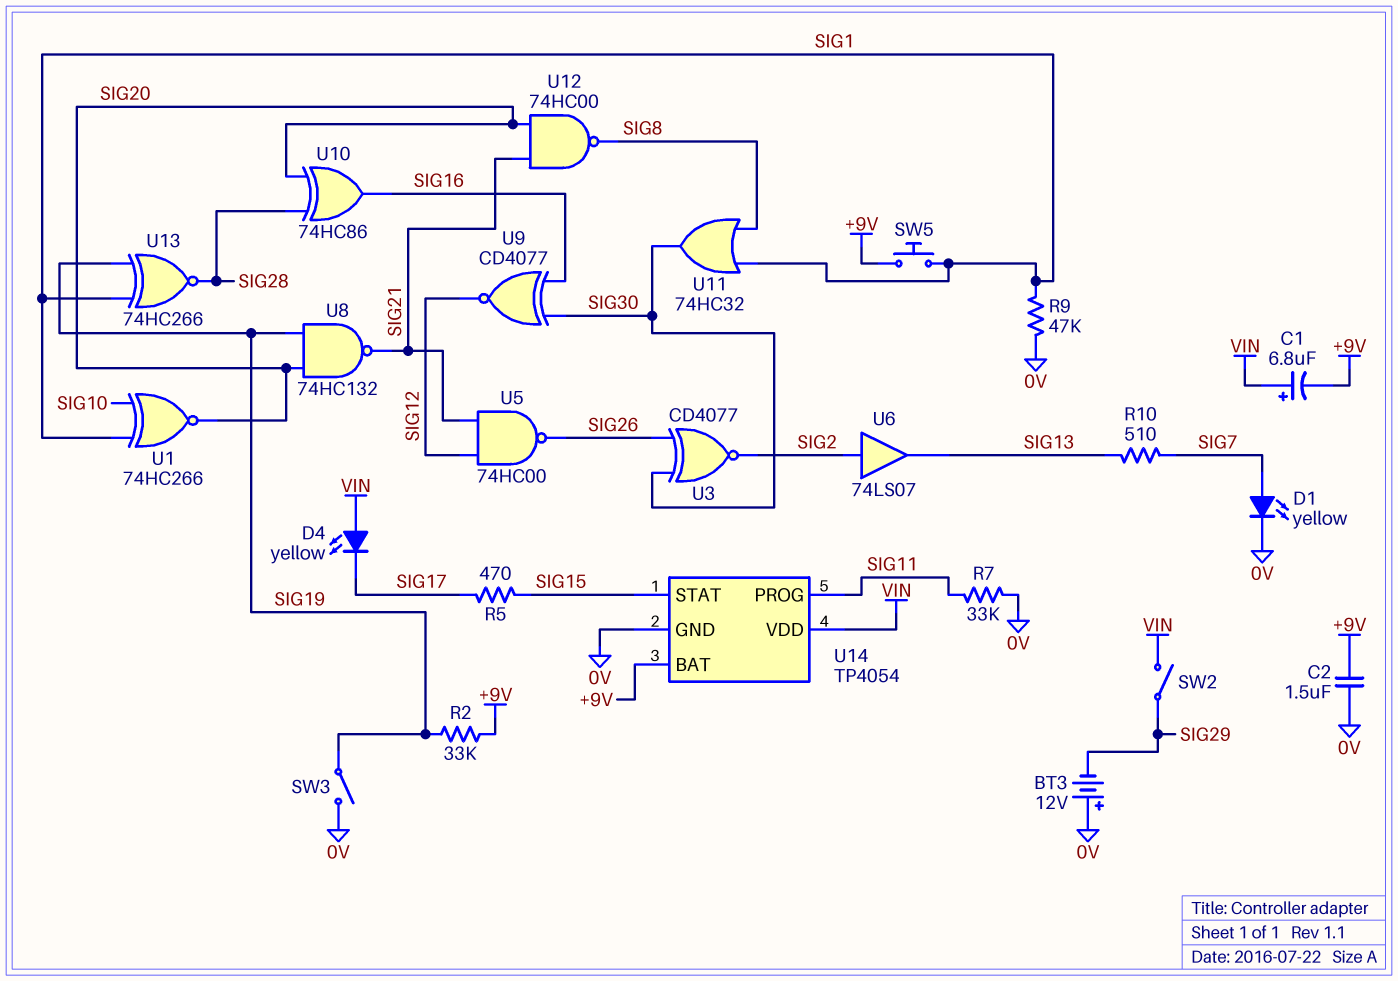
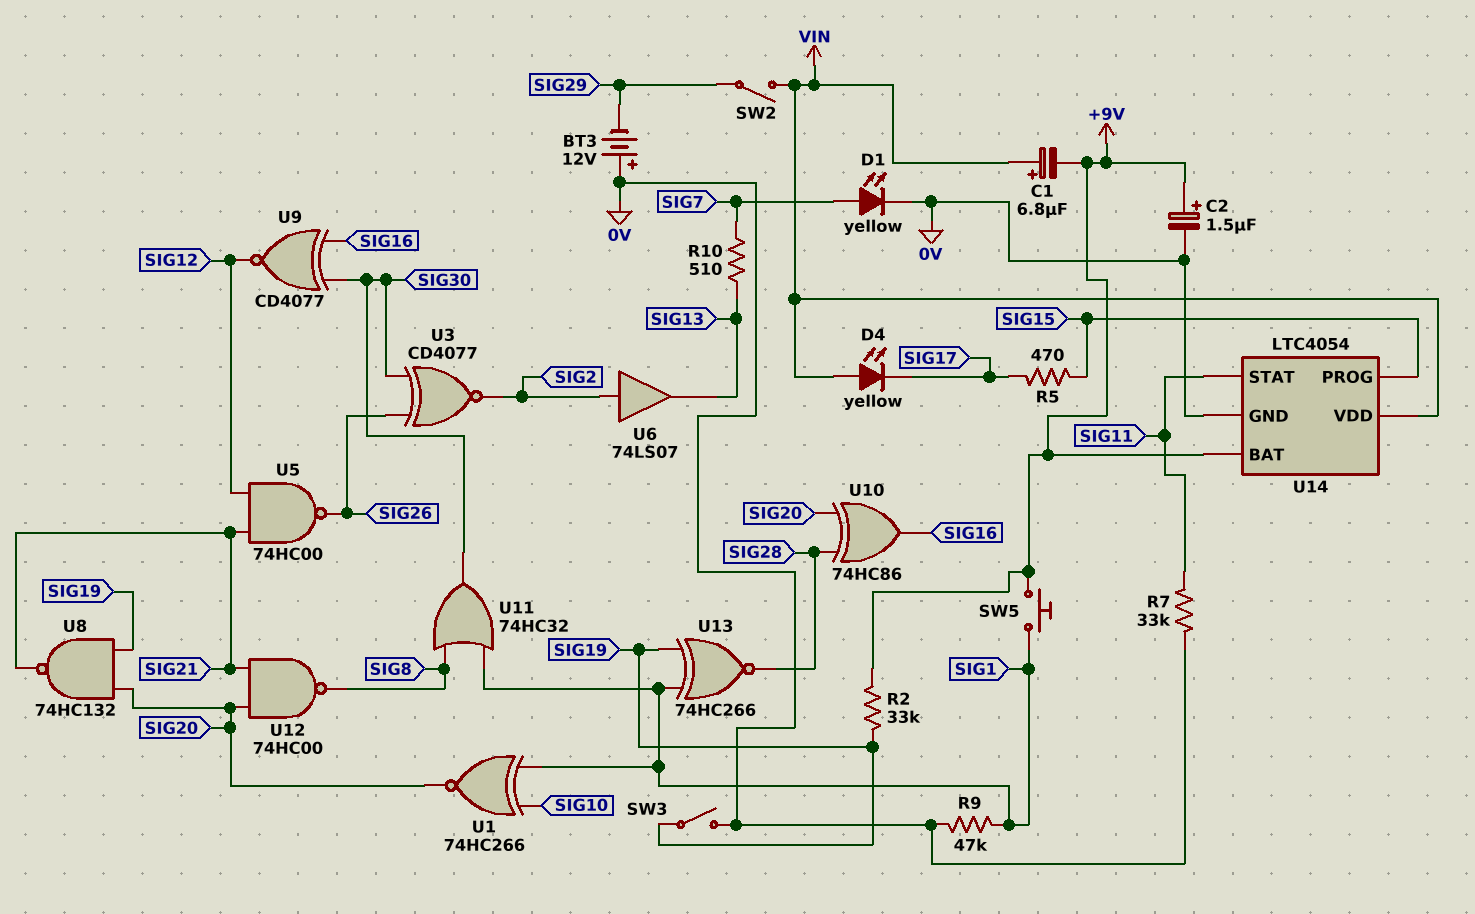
C2: 1.5uF (+9V, 0V) -> 1.5uF (plus +9V, minus 0V)
U14: TP4054 -> LTC4054
U14 pin PROG: SIG11 -> SIG15
U14 pin STAT: SIG15 -> SIG11

